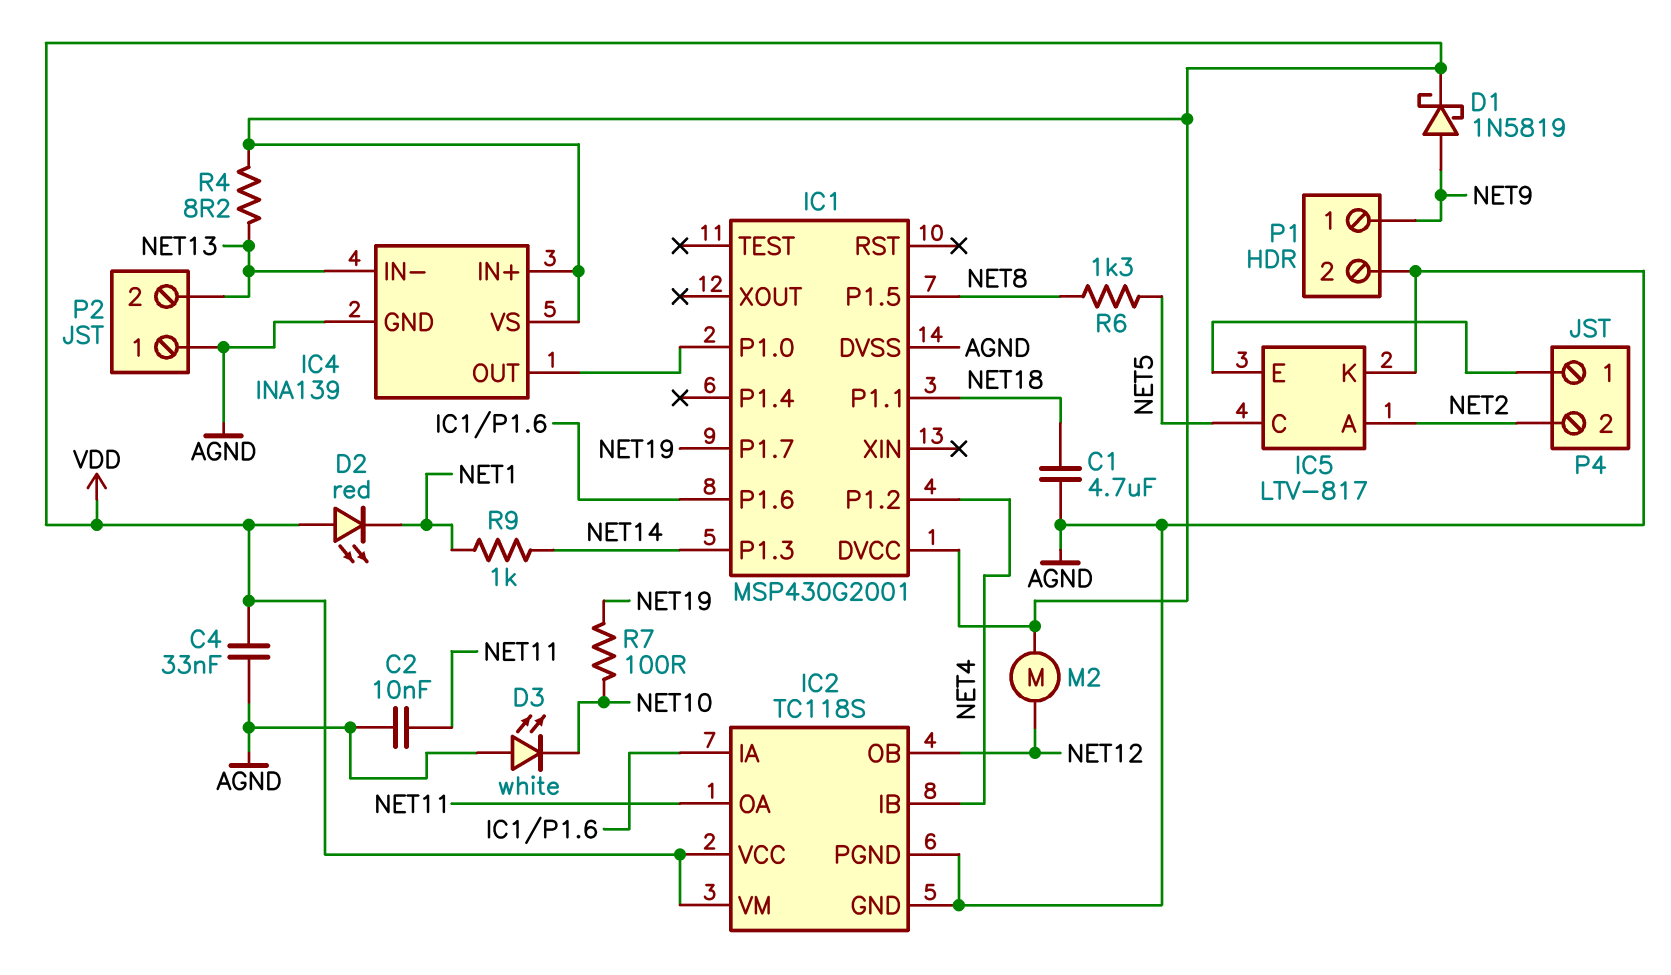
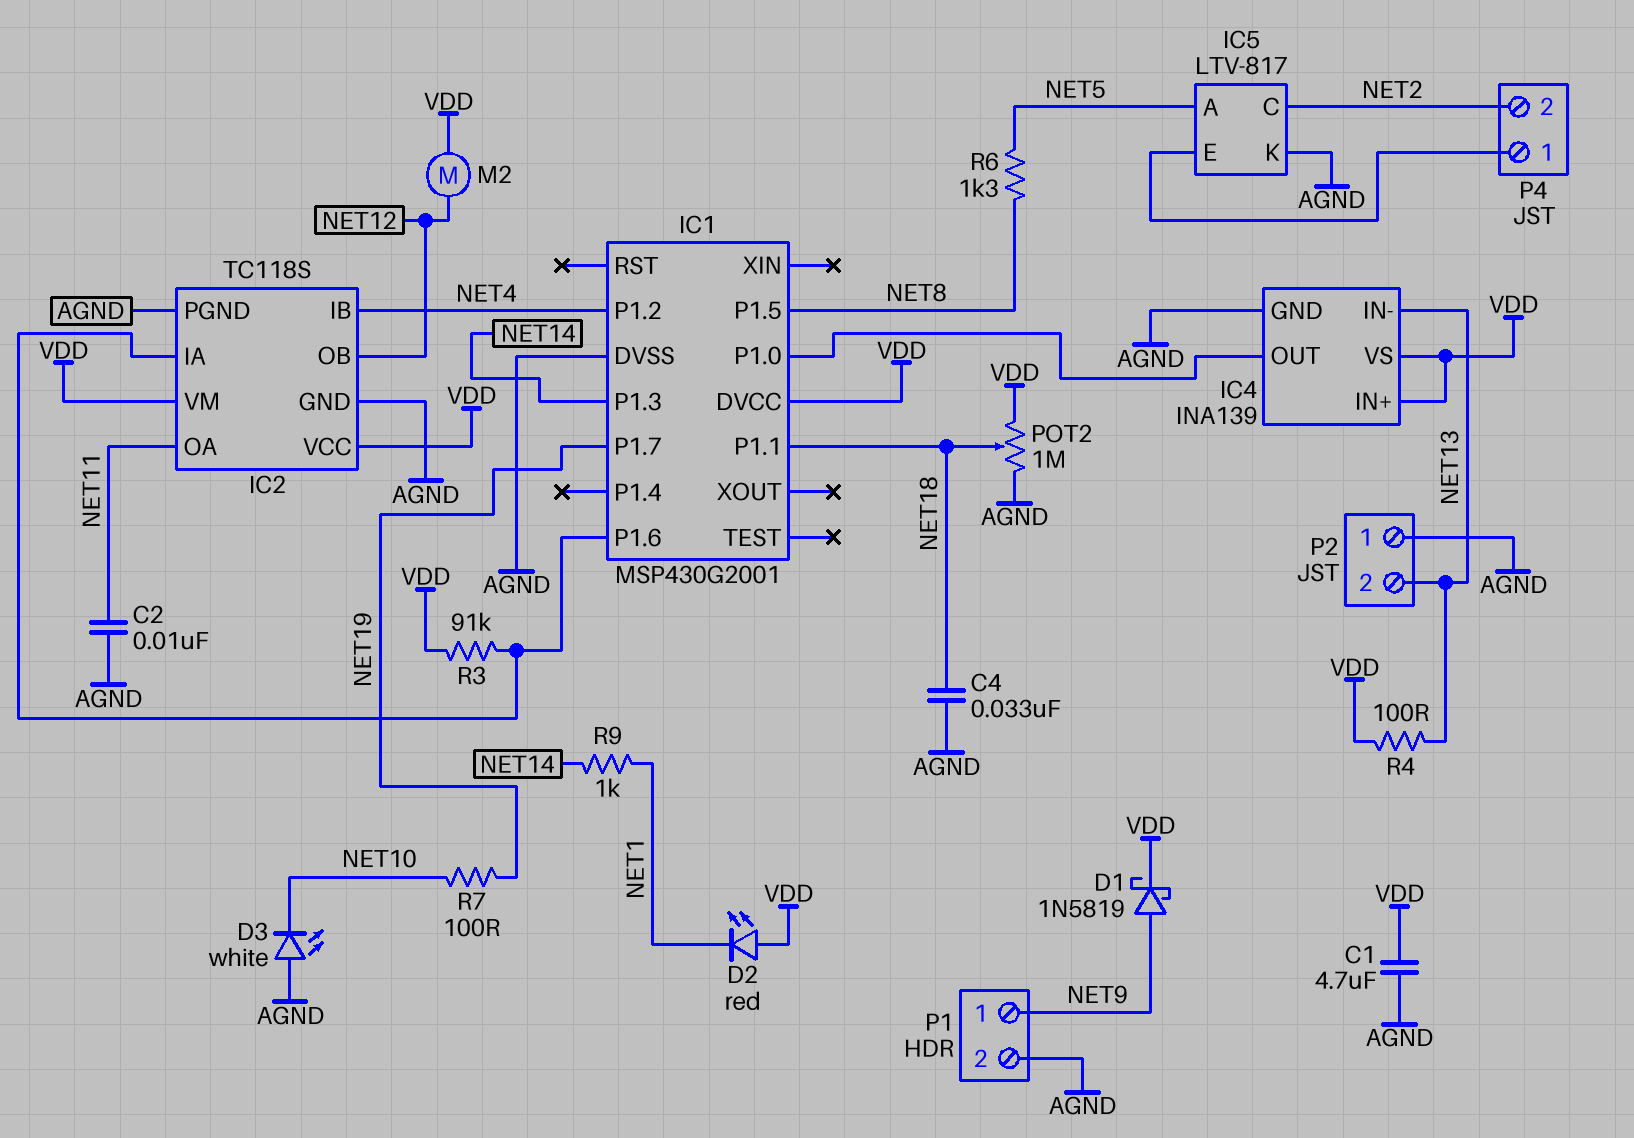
C1: 4.7uF (AGND, NET18) -> 4.7uF (AGND, VDD)
C4: 33nF (AGND, VDD) -> 33nF (AGND, NET18)
IC5 pin A: NET2 -> NET5
IC5 pin C: NET5 -> NET2
POT2: none -> 1M (AGND, VDD, wiper NET18)
R3: none -> 91k (IC1/P1.6, VDD)
R4: 8.2 (NET13, VDD) -> 100 (NET13, VDD)

